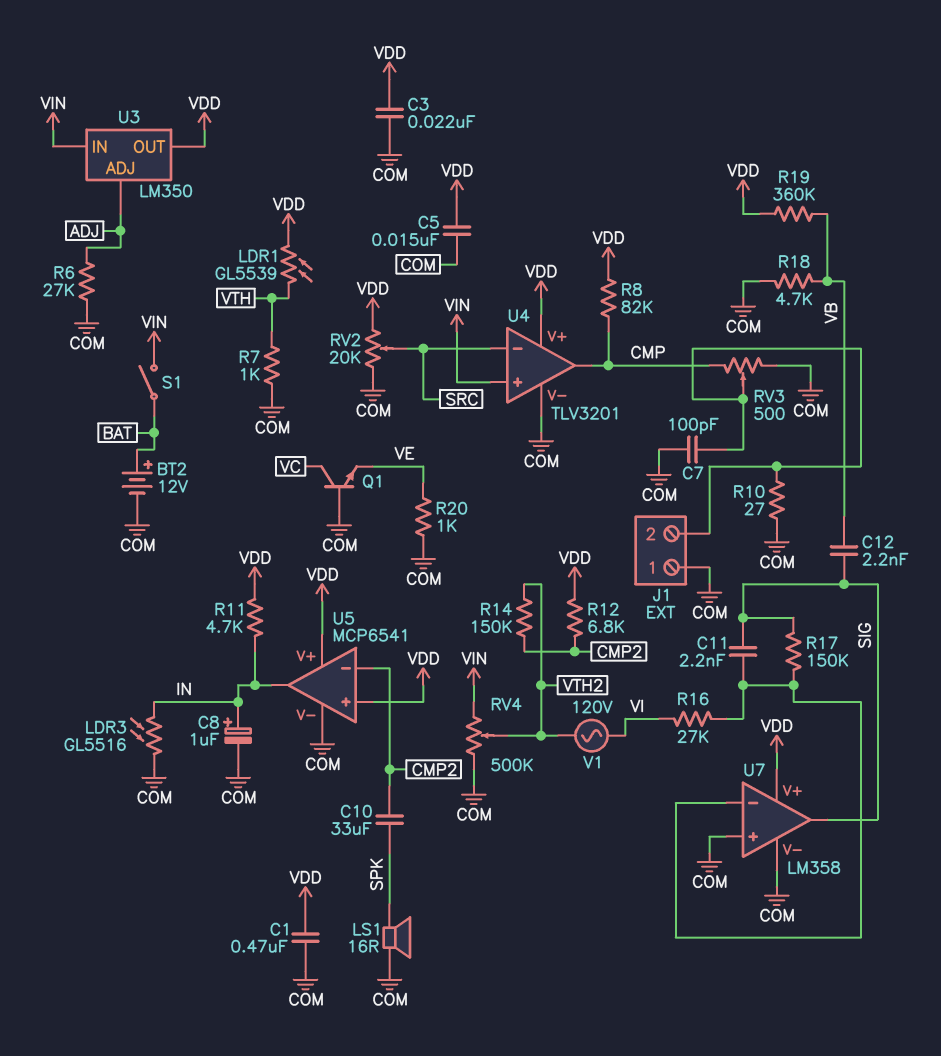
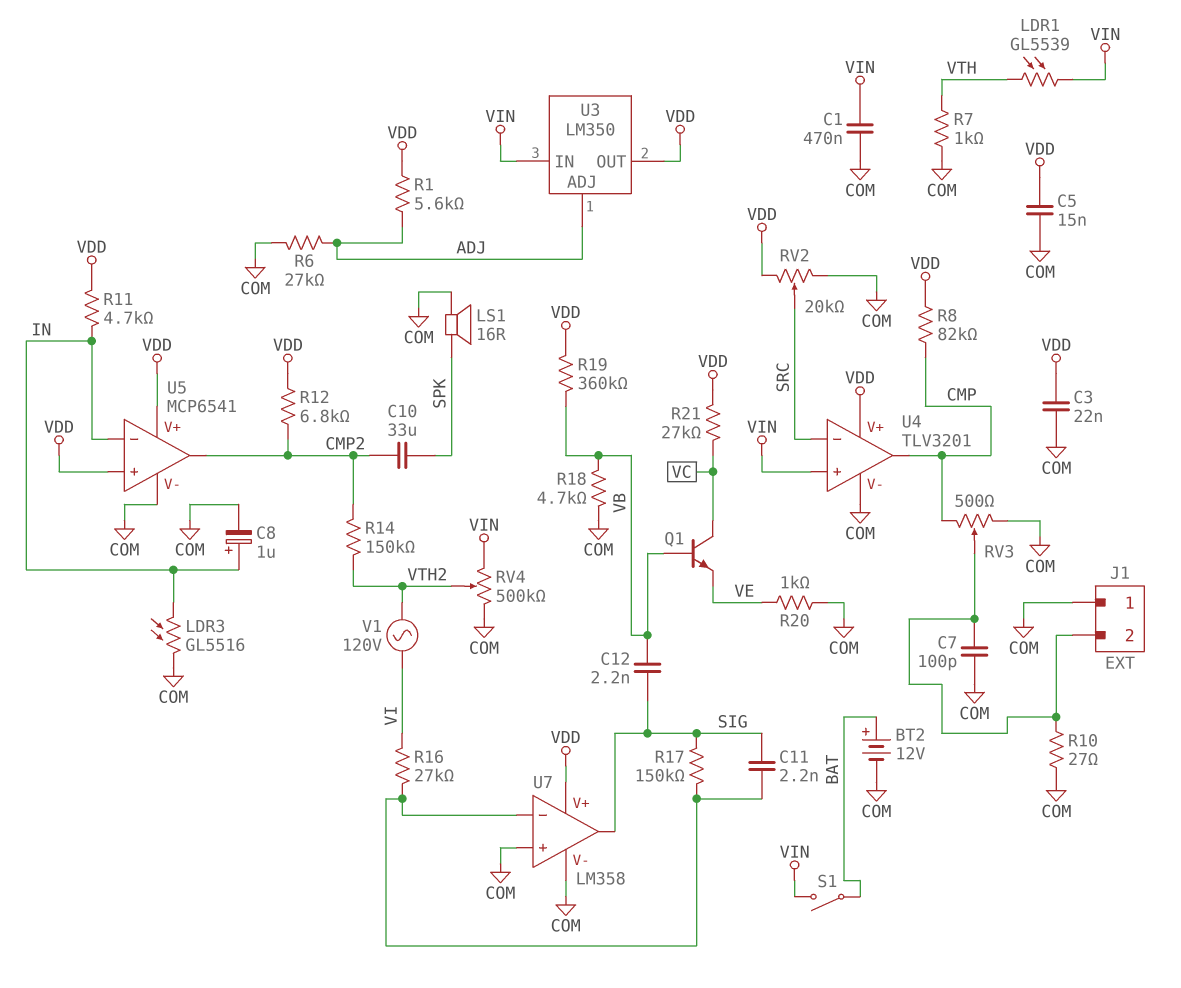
C1: 470nF (COM, VDD) -> 470nF (COM, VIN)
LDR1: GL5539 (VDD, VTH) -> GL5539 (VIN, VTH)
Q1: NPN (B COM, C VC, E VE) -> NPN (B VB, C VC, E VE)
R1: none -> 5.6k (ADJ, VDD)
R21: none -> 27k (VC, VDD)
U5 pin in-: CMP2 -> IN
U5 pin out: IN -> CMP2

